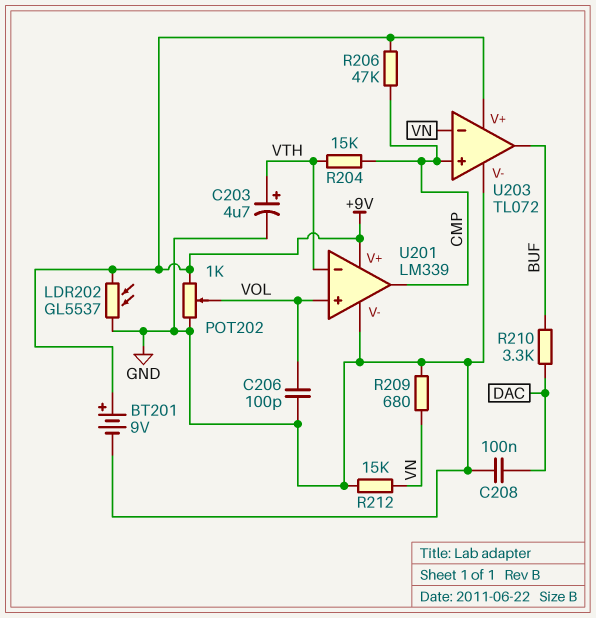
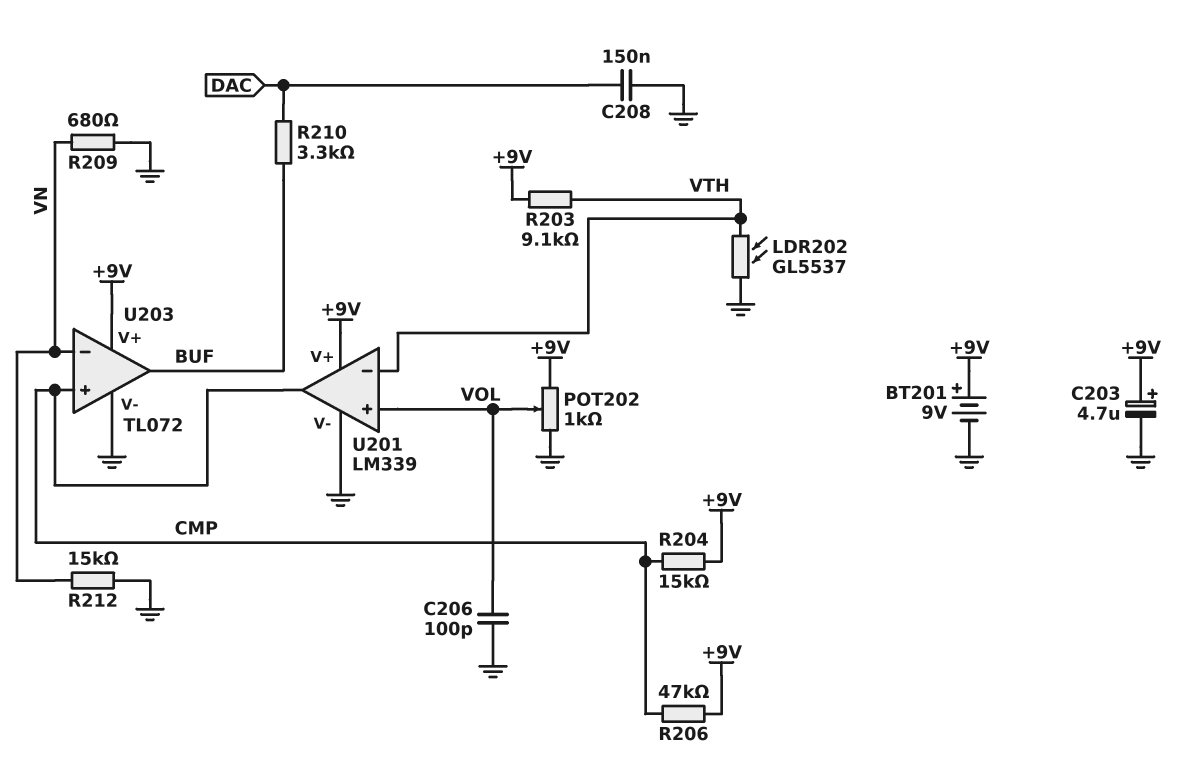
C203: 4.7uF (plus VTH, minus GND) -> 4.7uF (plus +9V, minus GND)
C208: 100nF (DAC, GND) -> 150nF (DAC, GND)
LDR202: GL5537 (+9V, GND) -> GL5537 (GND, VTH)
R203: none -> 9.1k (+9V, VTH)
R204: 15k (CMP, VTH) -> 15k (+9V, CMP)

